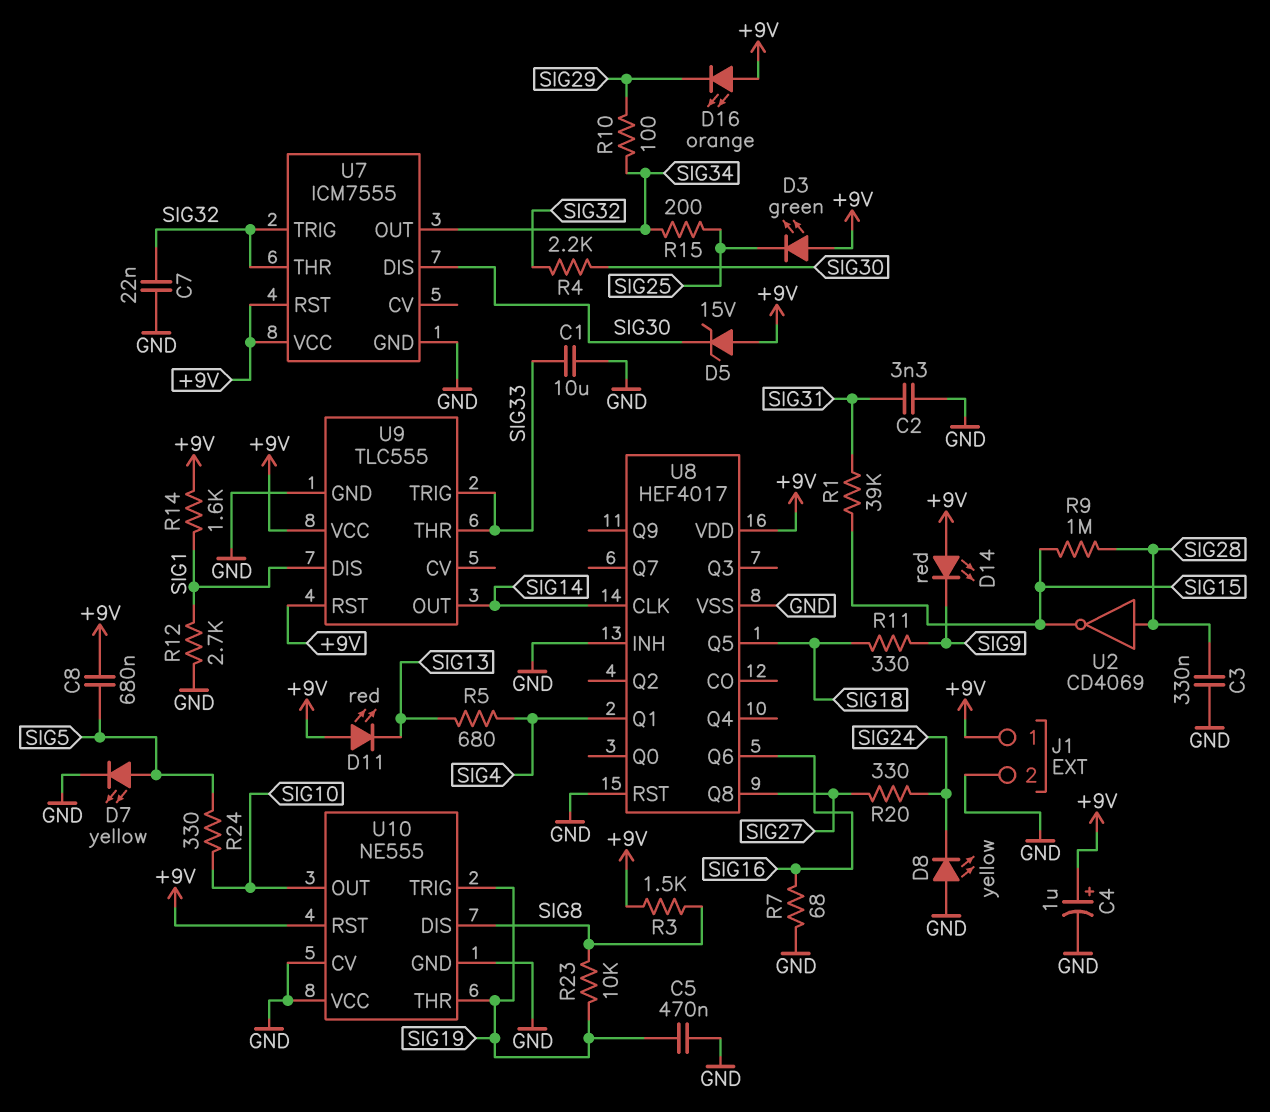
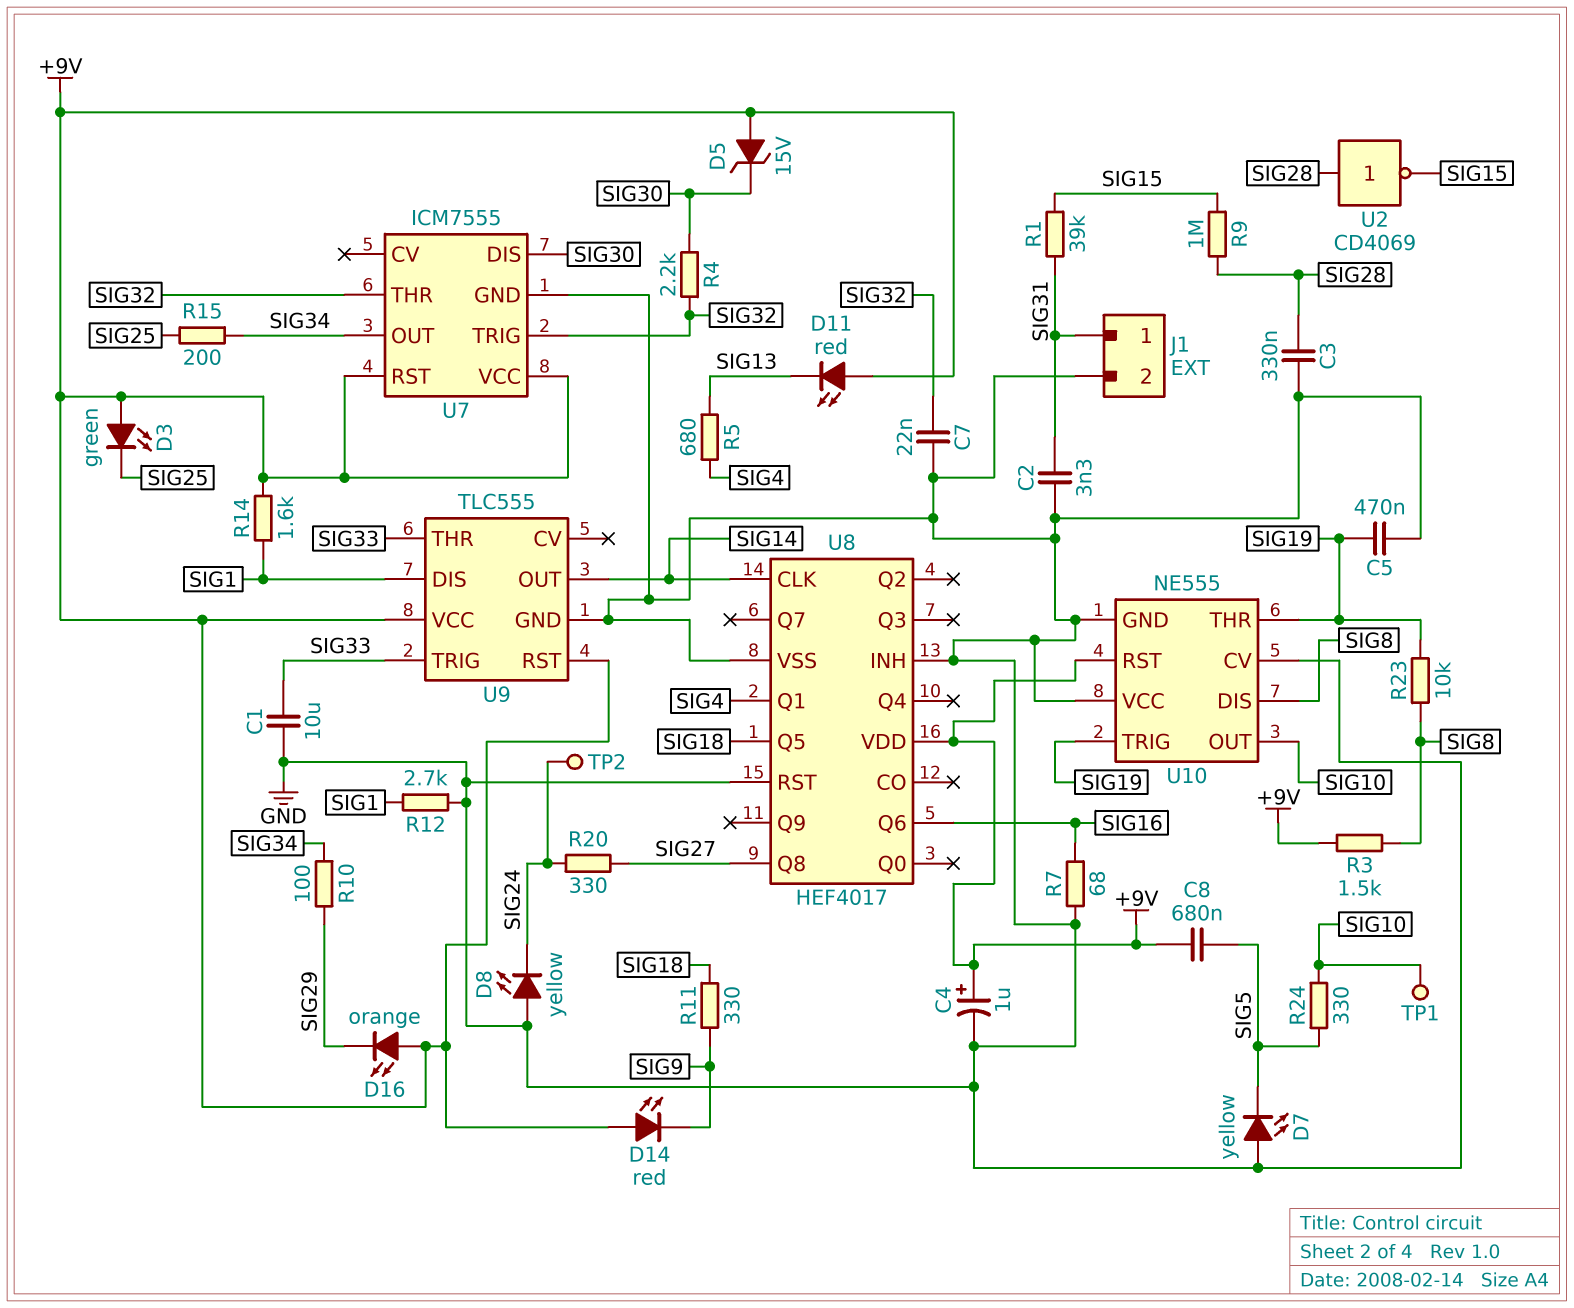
D7: LED yellow (A SIG5, K GND) -> LED yellow (A GND, K SIG5)
J1 pin 1: +9V -> SIG31
TP1: none -> test point (SIG10)
TP2: none -> test point (SIG24)

